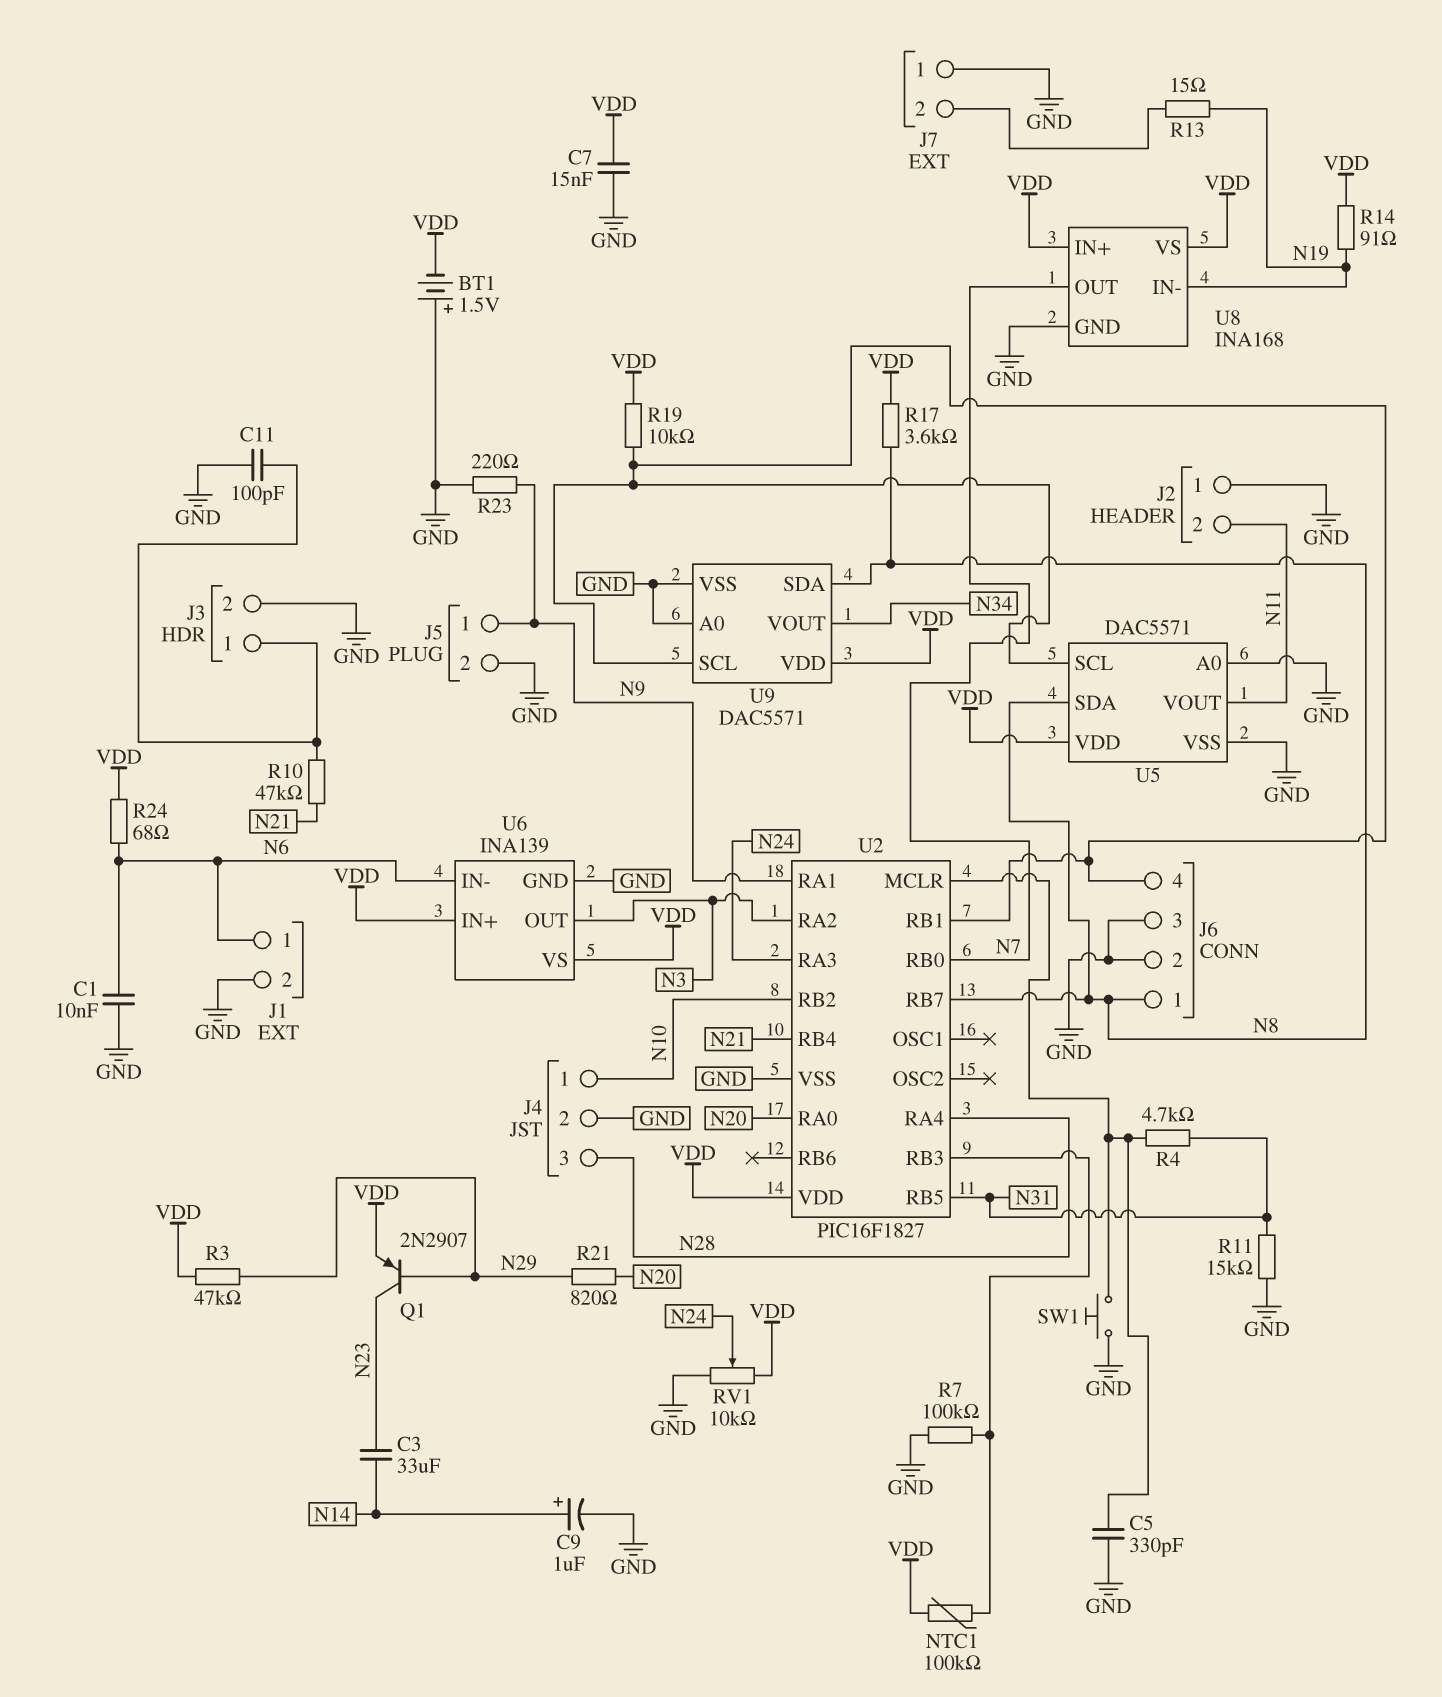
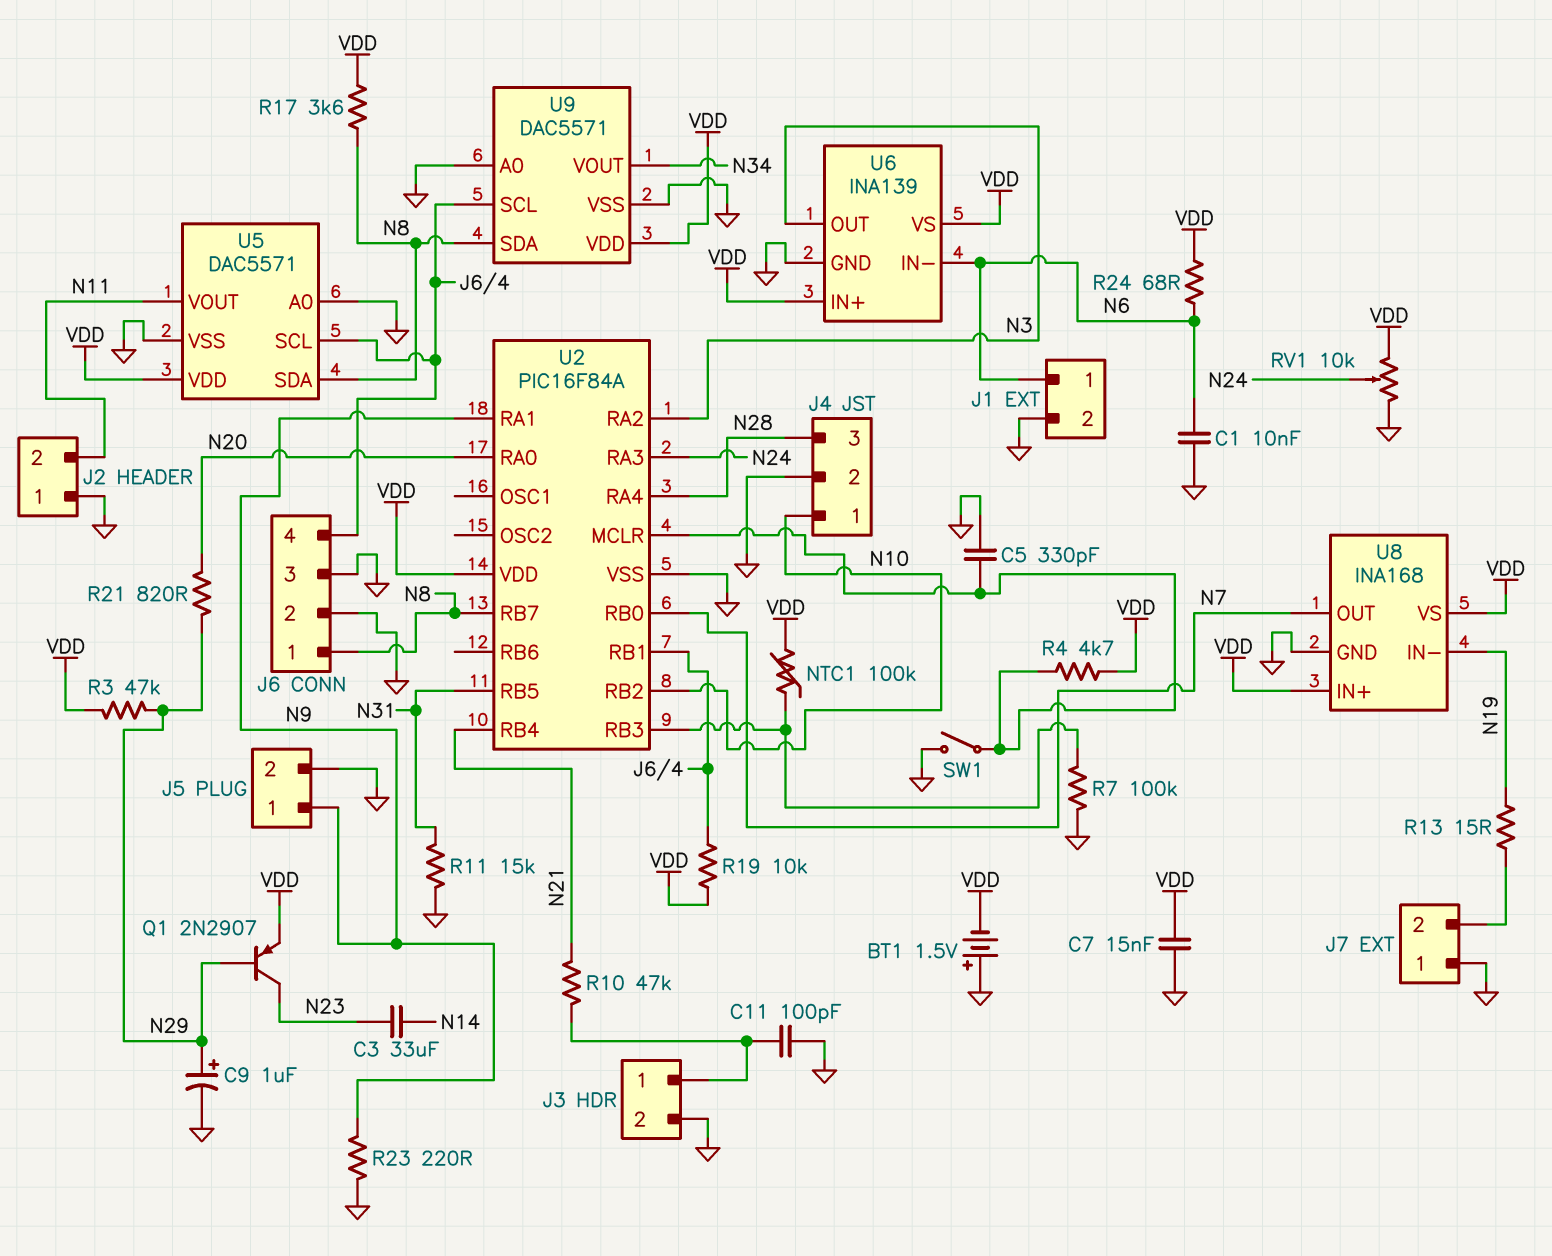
C9: 1uF (plus N14, minus GND) -> 1uF (plus N29, minus GND)
R4: 4.7k (N31, U2/MCLR) -> 4.7k (U2/MCLR, VDD)
R14: 91 (N19, VDD) -> none
SW1: button (GND, U2/MCLR) -> switch (GND, U2/MCLR)
U2: PIC16F1827 -> PIC16F84A

